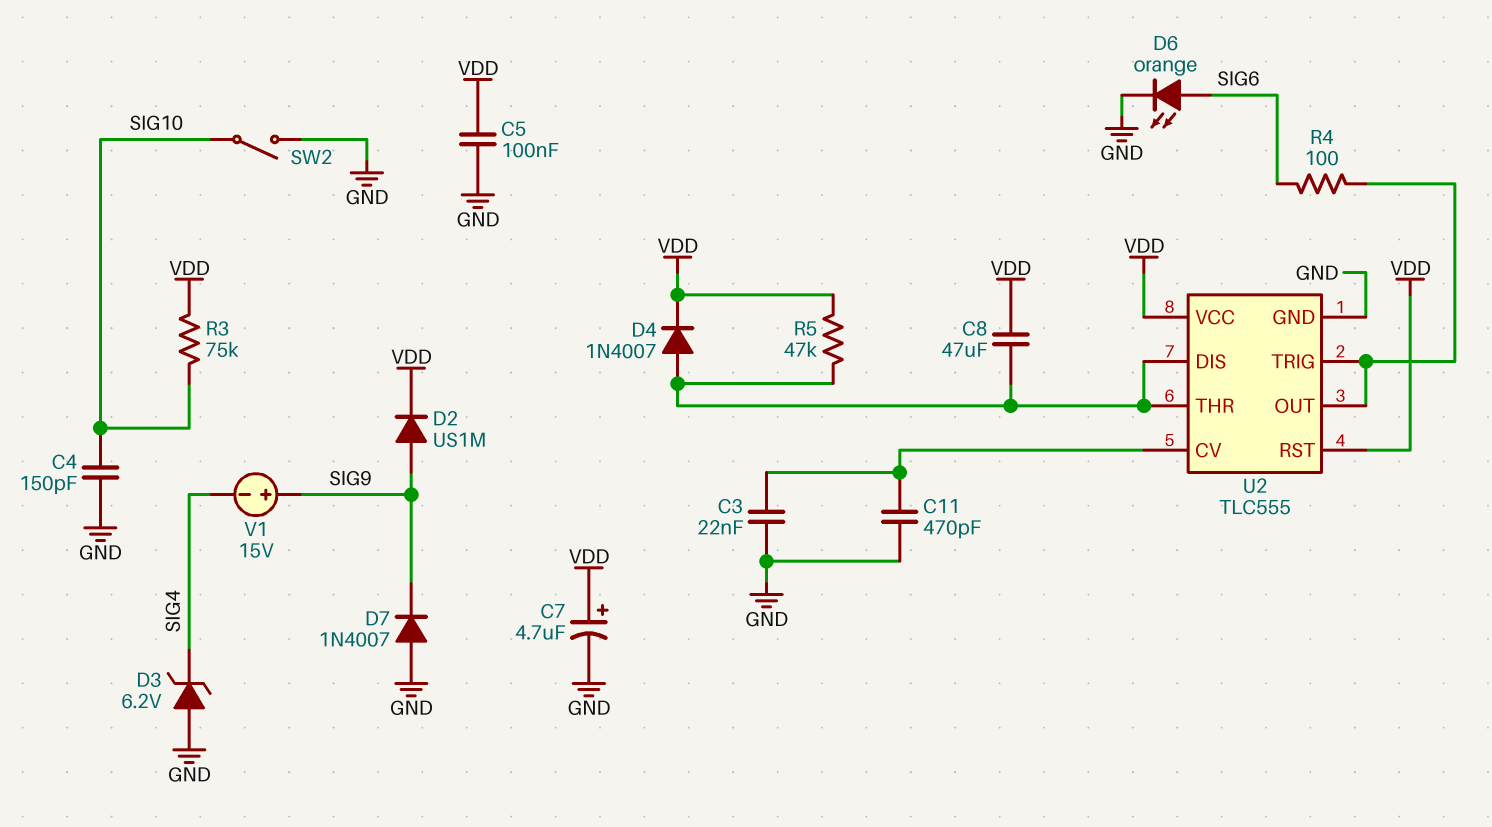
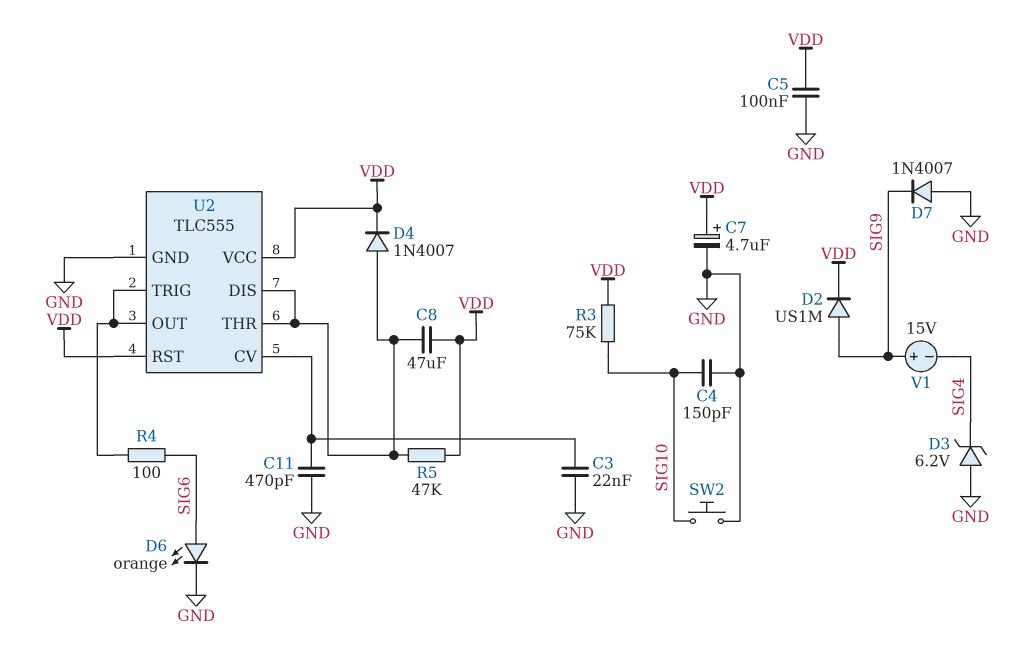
SW2: switch (GND, SIG10) -> button (GND, SIG10)

